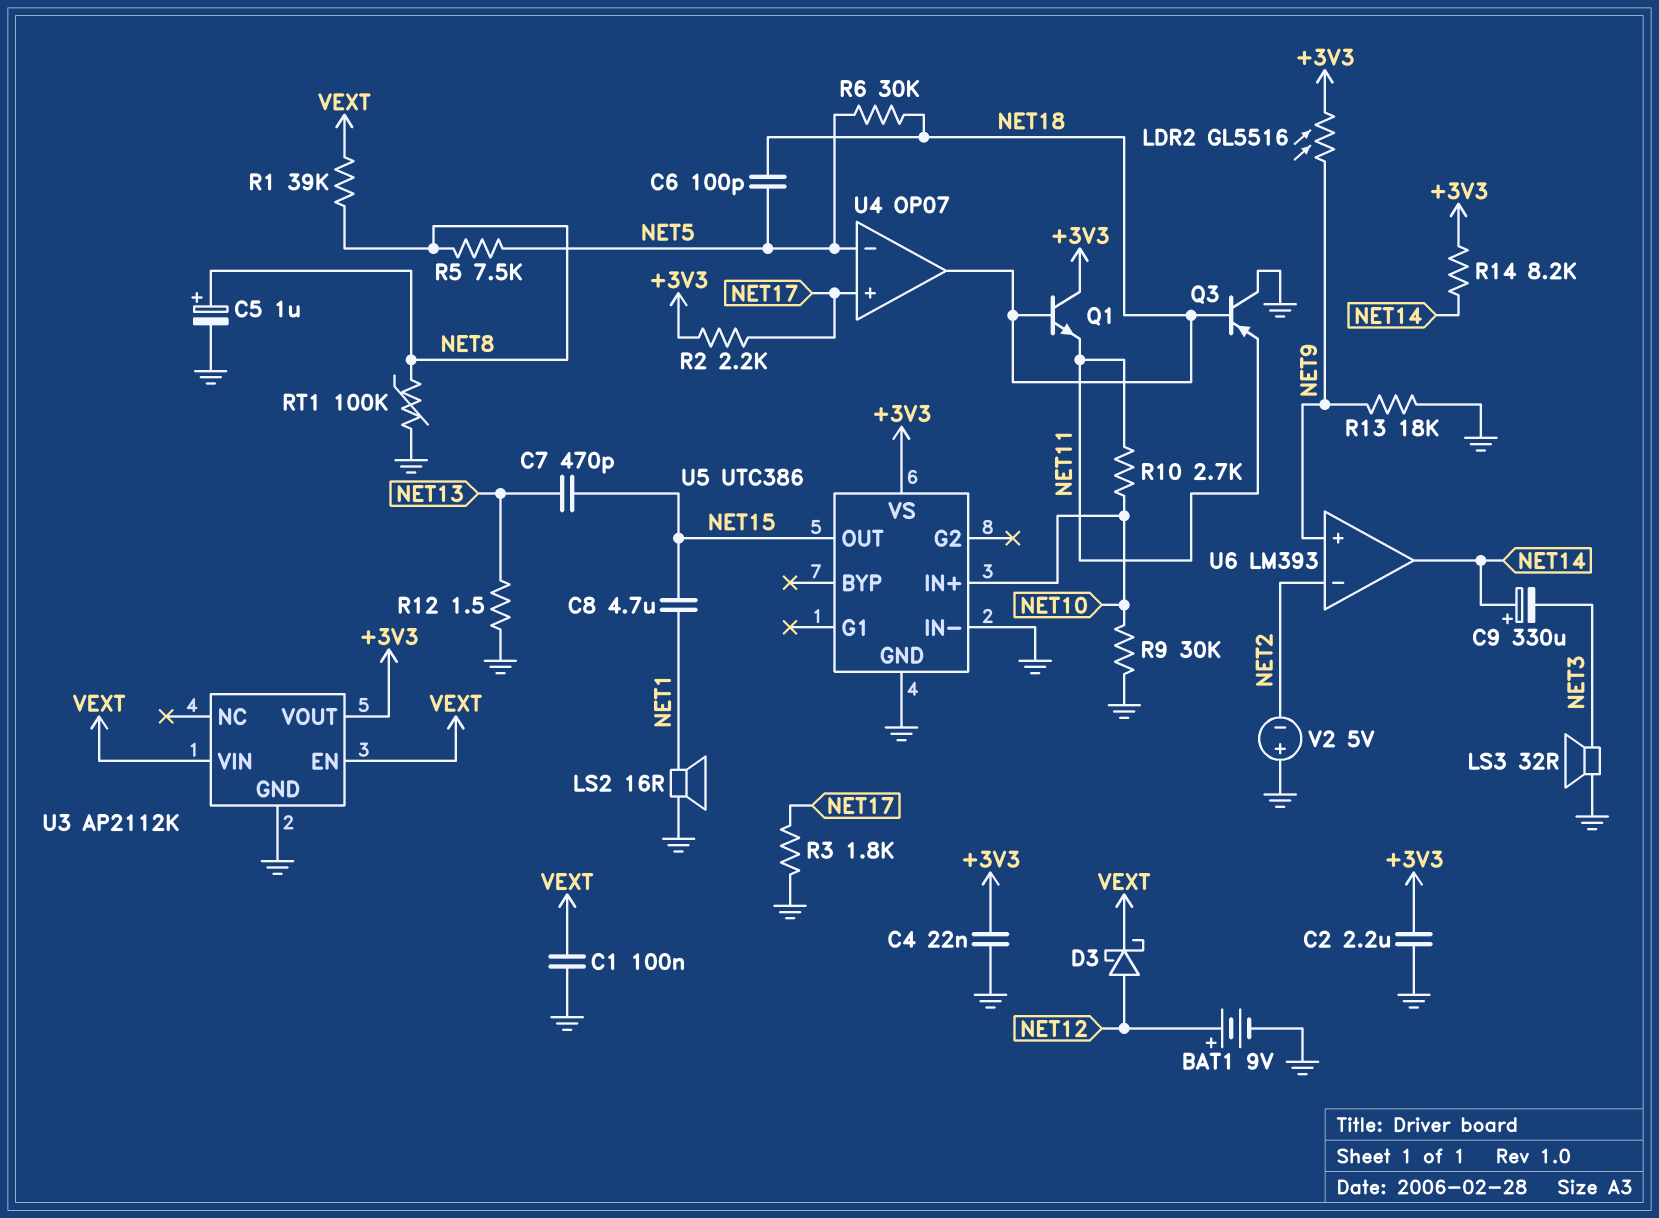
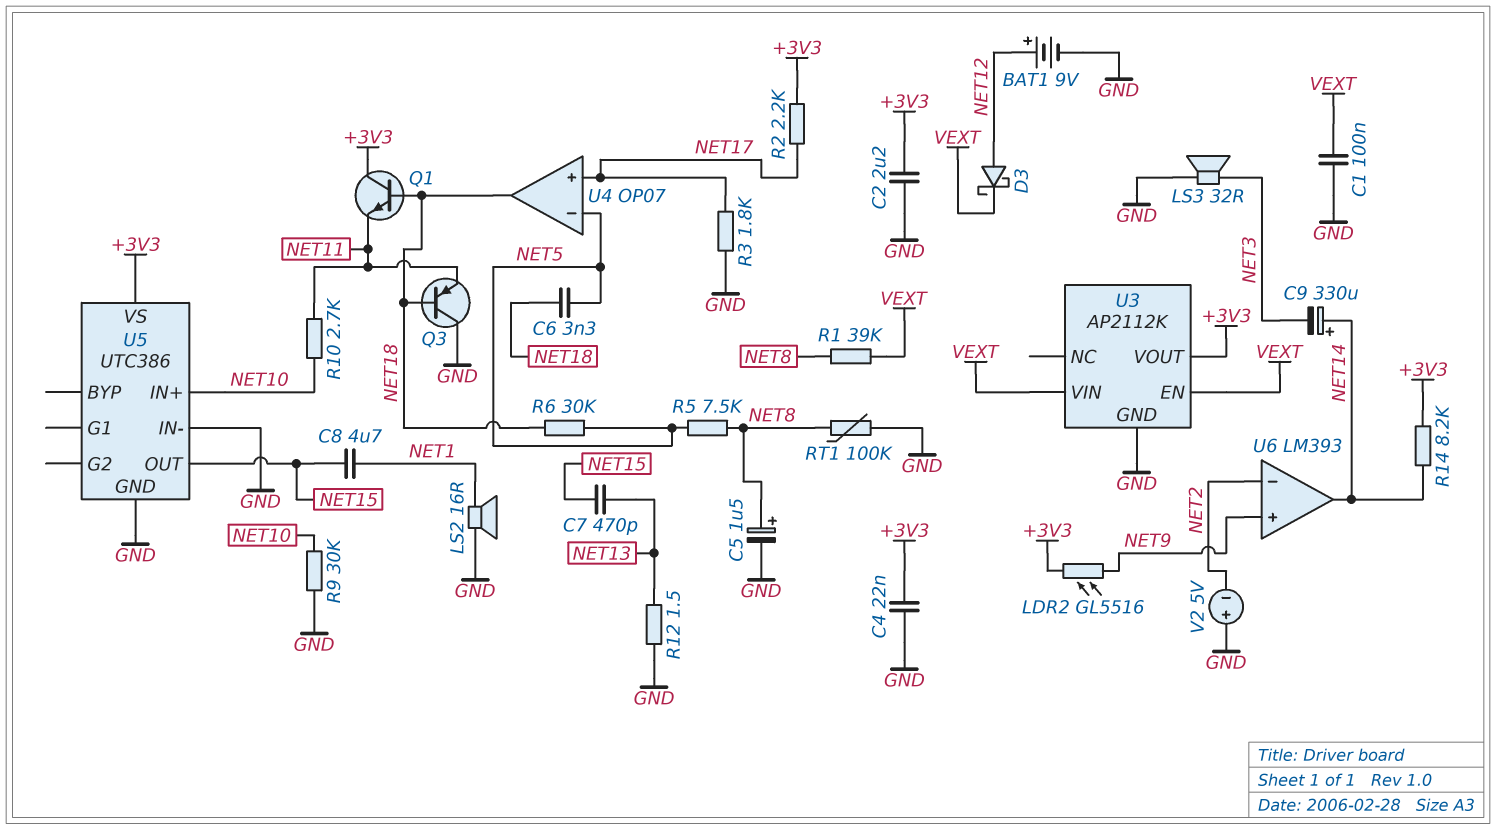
C5: 1uF (plus NET8, minus GND) -> 1.5uF (plus NET8, minus GND)
C6: 100pF (NET5, NET18) -> 3.3nF (NET5, NET18)
R13: 18k (GND, NET9) -> none

